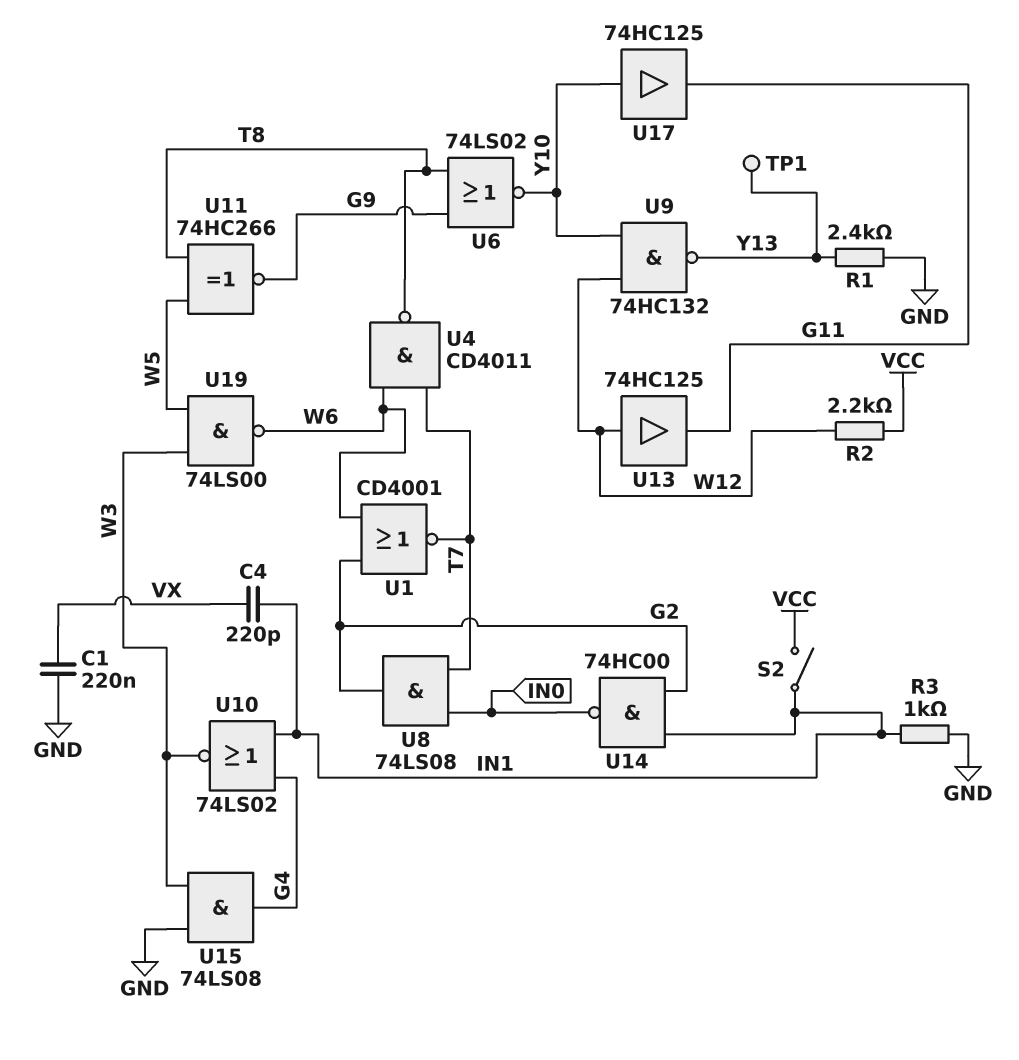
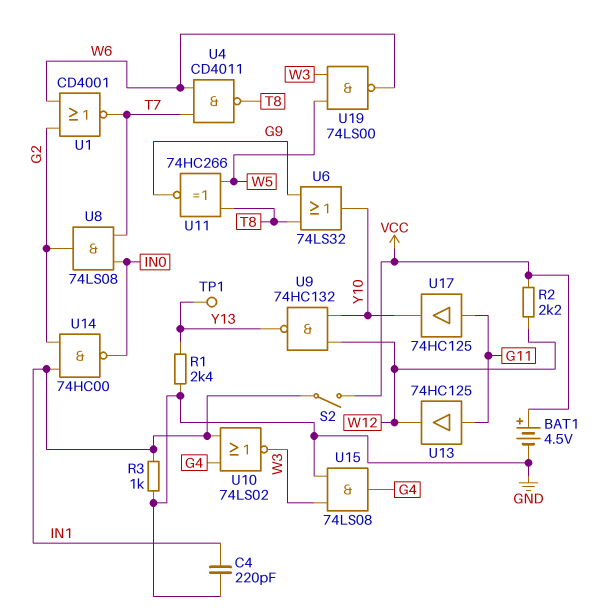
BAT1: none -> 4.5V (plus VCC, minus GND)
C1: 220nF (GND, VX) -> none
C4: 220pF (IN1, VX) -> 220pF (GND, IN1)
U6: NOR 74LS02 (in G9, in T8, out Y10) -> OR 74LS32 (in G9, in T8, out Y10)
U13: buffer 74HC125 (in W12, out G11) -> buffer 74HC125 (in G11, out W12)
U17: buffer 74HC125 (in Y10, out G11) -> buffer 74HC125 (in G11, out Y10)

